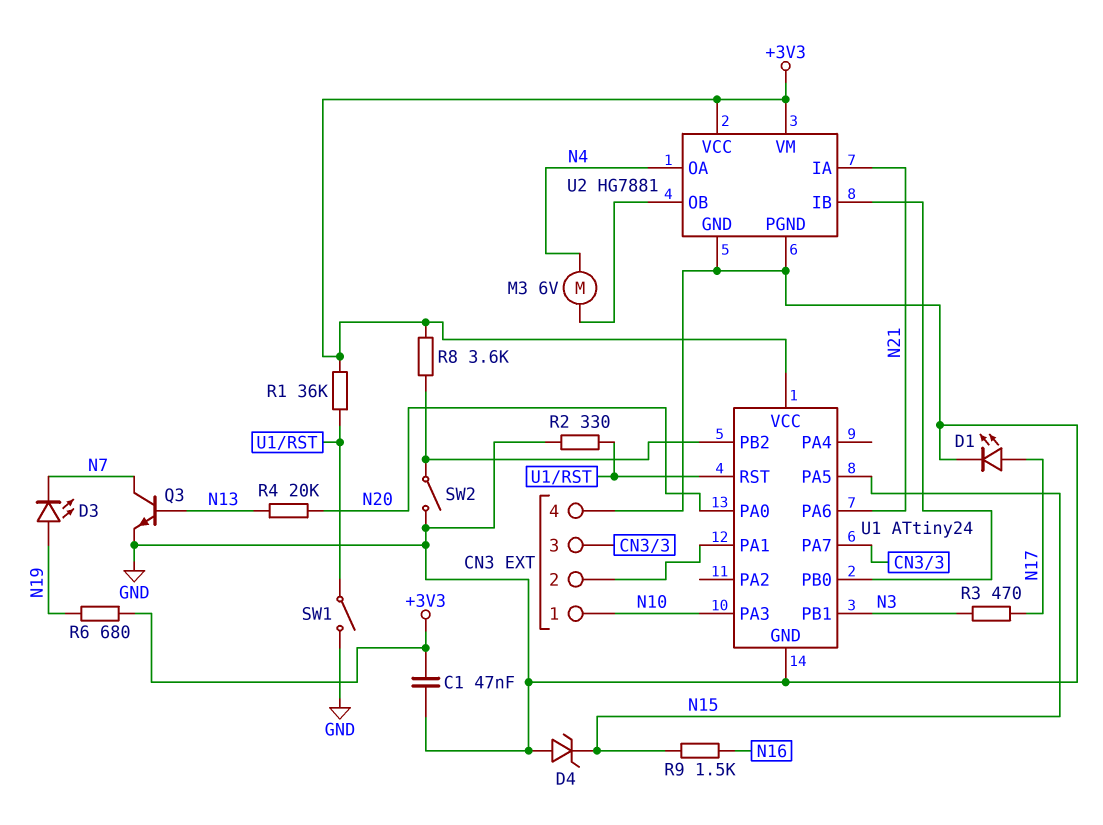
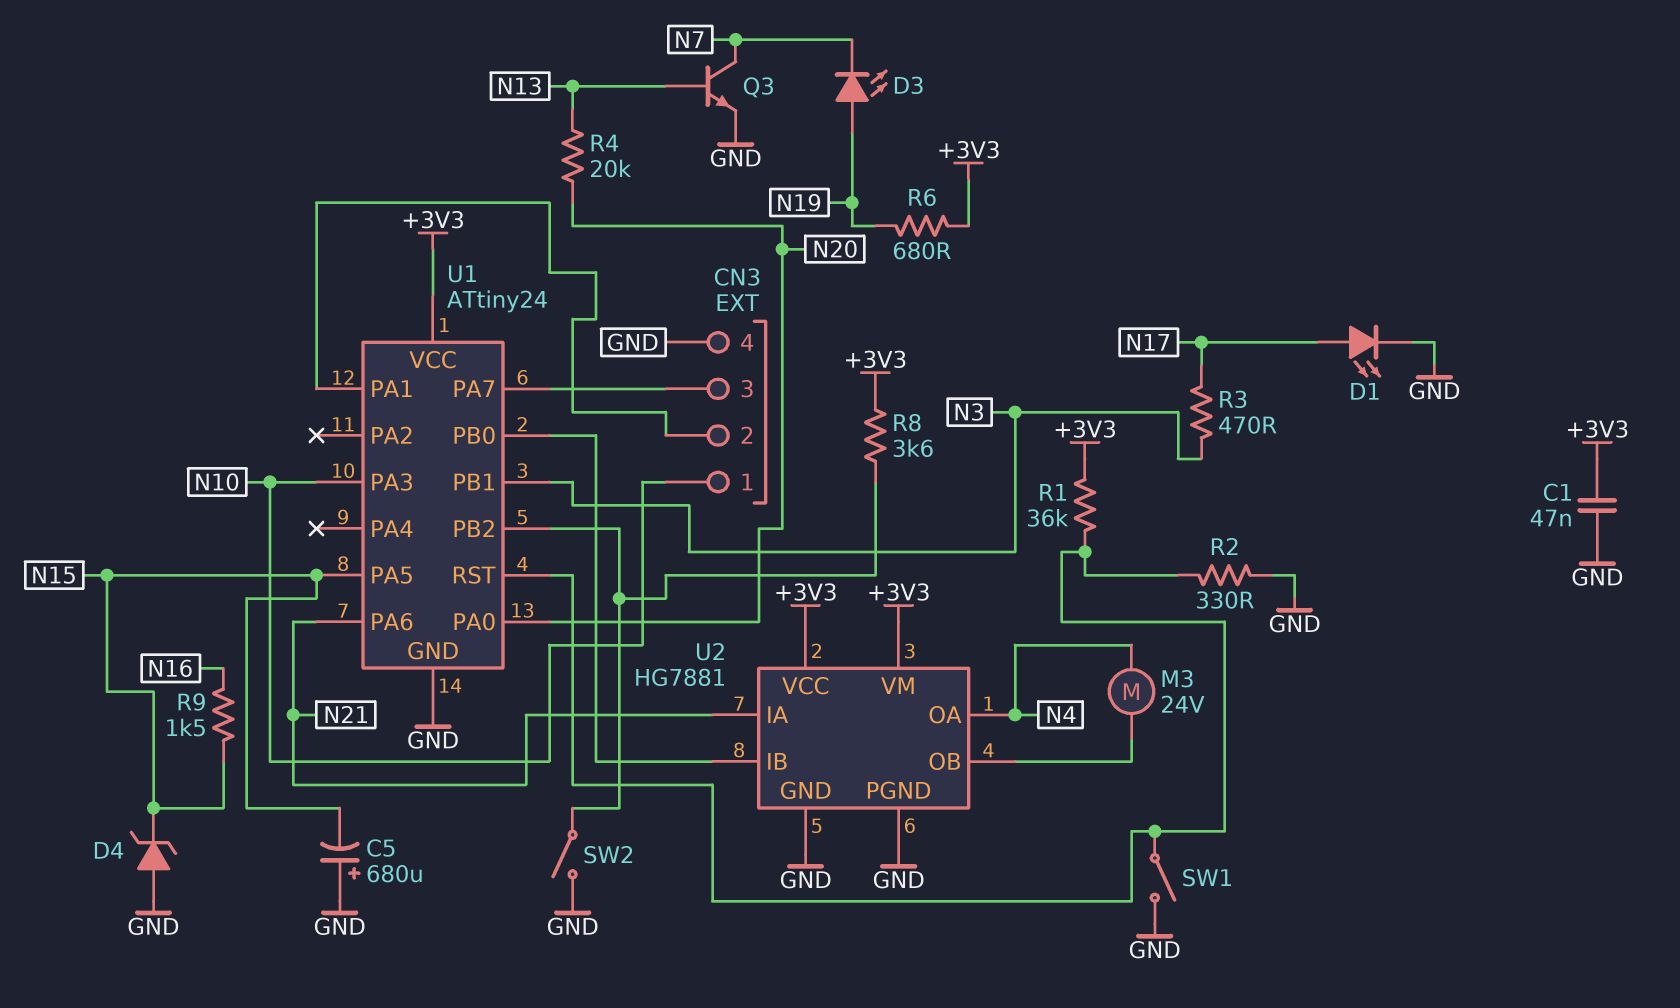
C5: none -> 680uF (plus GND, minus N15)
M3: motor 6V (N4, U2/OB) -> motor 24V (N4, U2/OB)

